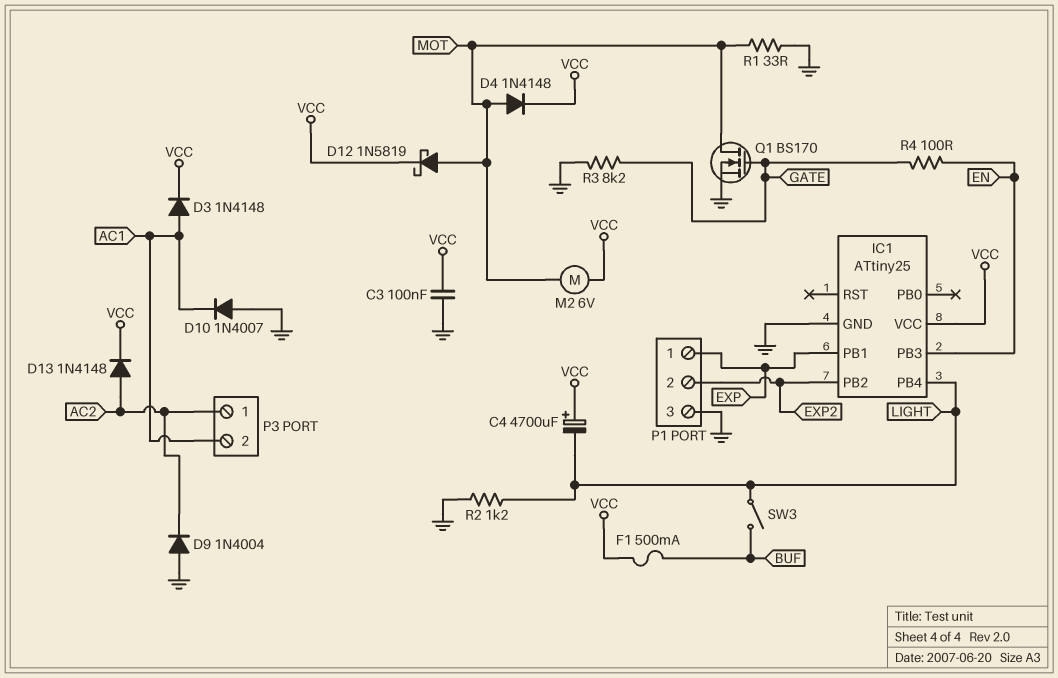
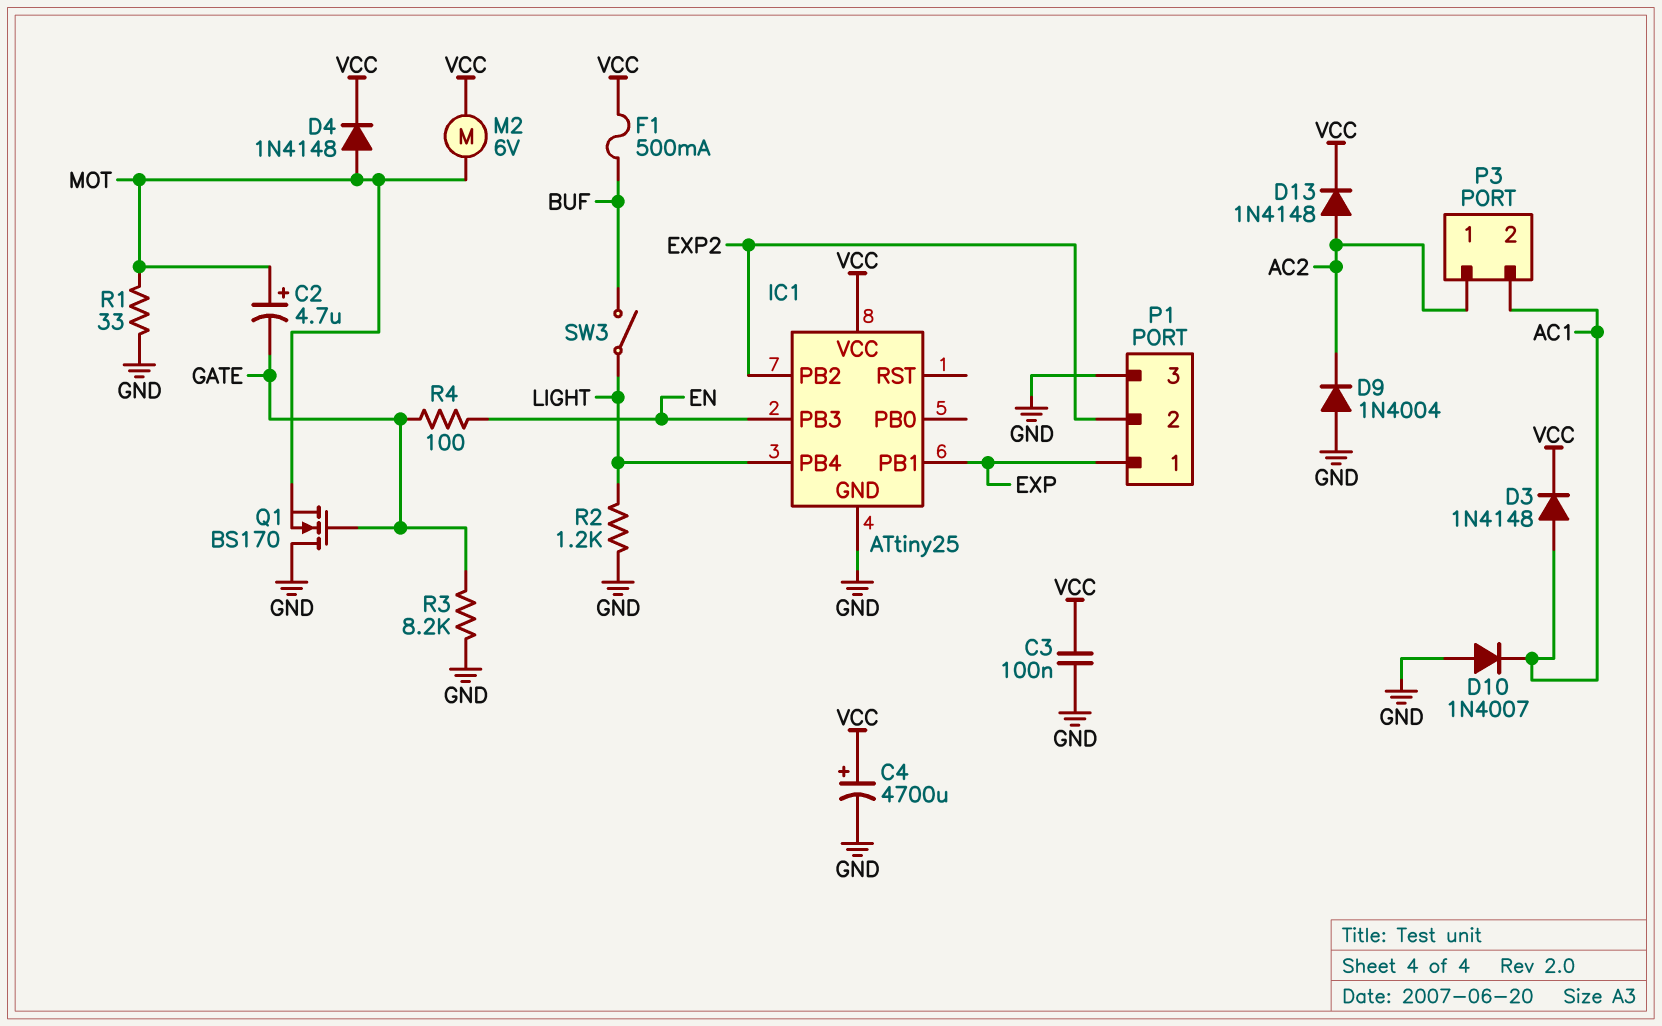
C2: none -> 4.7uF (plus MOT, minus GATE)
C4: 4700uF (plus VCC, minus LIGHT) -> 4700uF (plus VCC, minus GND)
D12: schottky 1N5819 (A MOT, K VCC) -> none
Q1: NMOS BS170 (G GATE, D MOT, S GND) -> NMOS BS170 (G GATE, D GND, S MOT)

